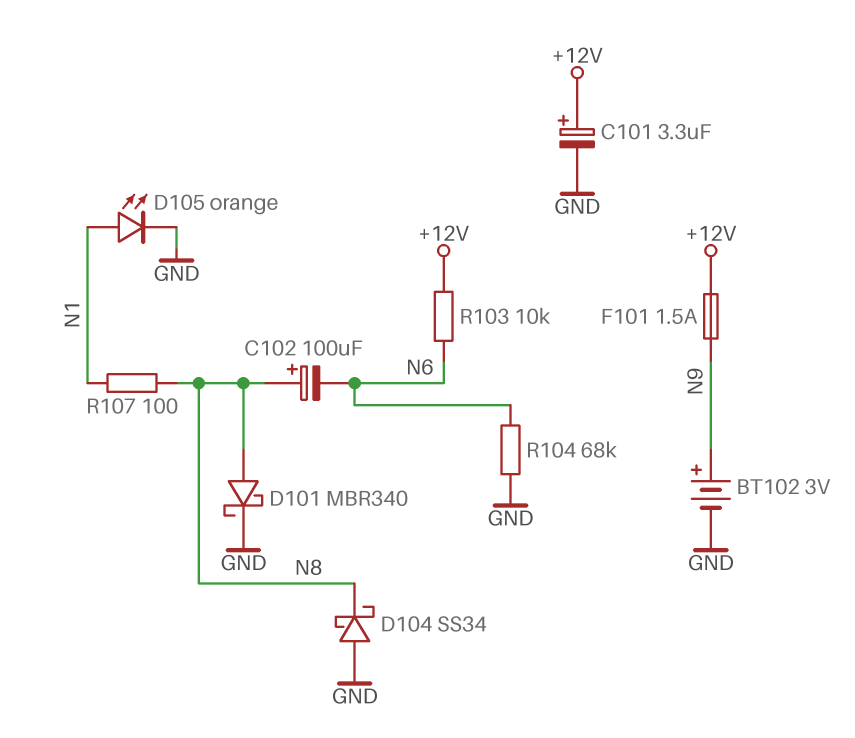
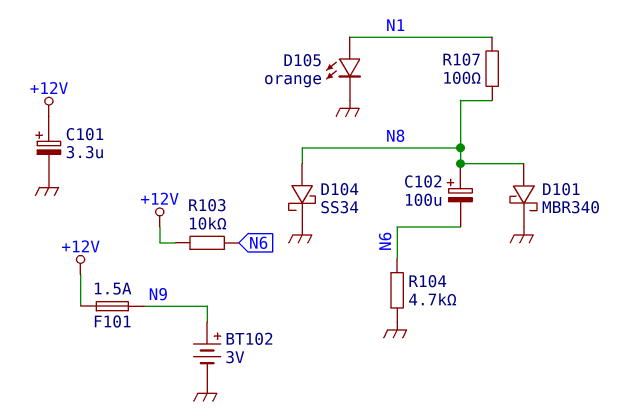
D104: schottky SS34 (A GND, K N8) -> schottky SS34 (A N8, K GND)
R104: 68k (GND, N6) -> 4.7k (GND, N6)

